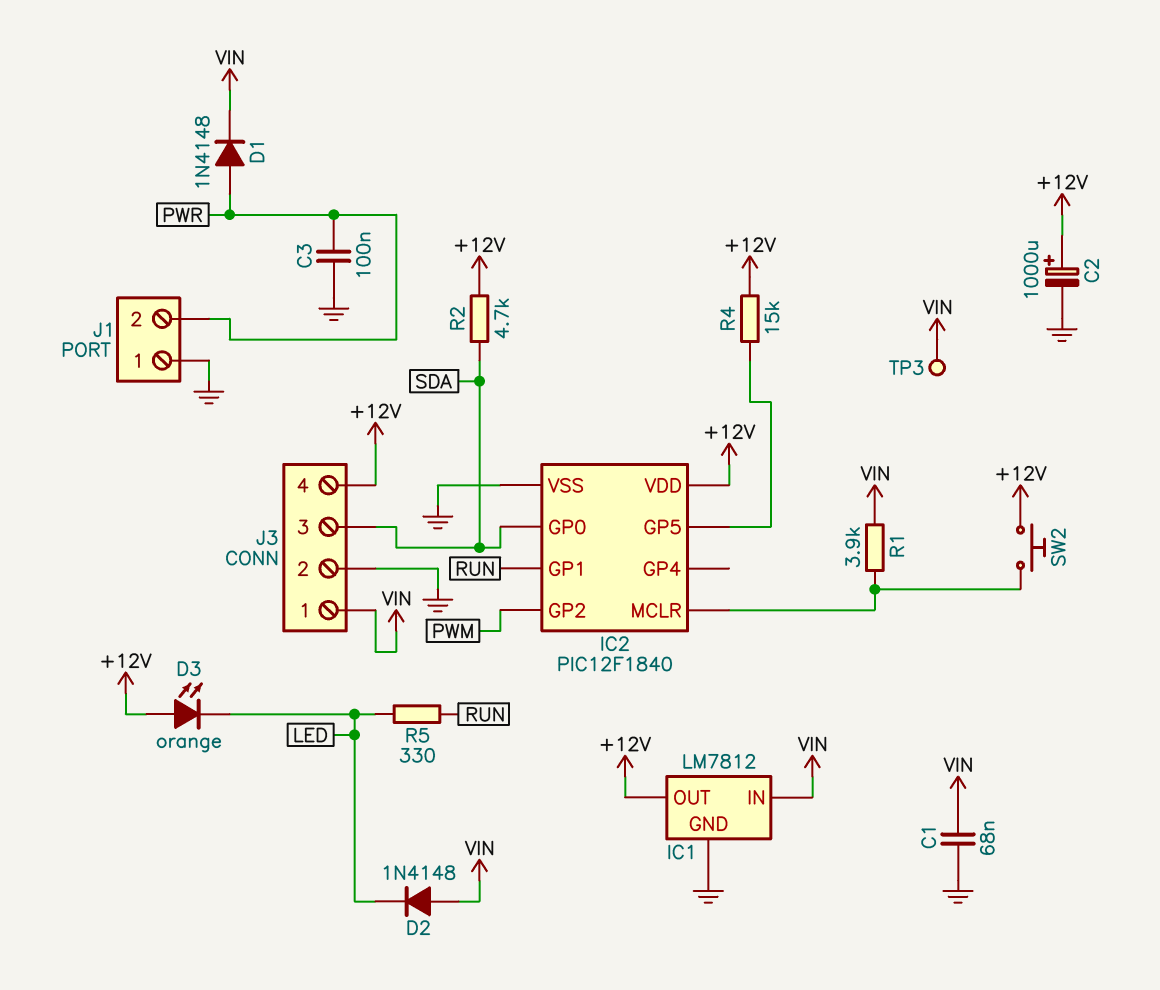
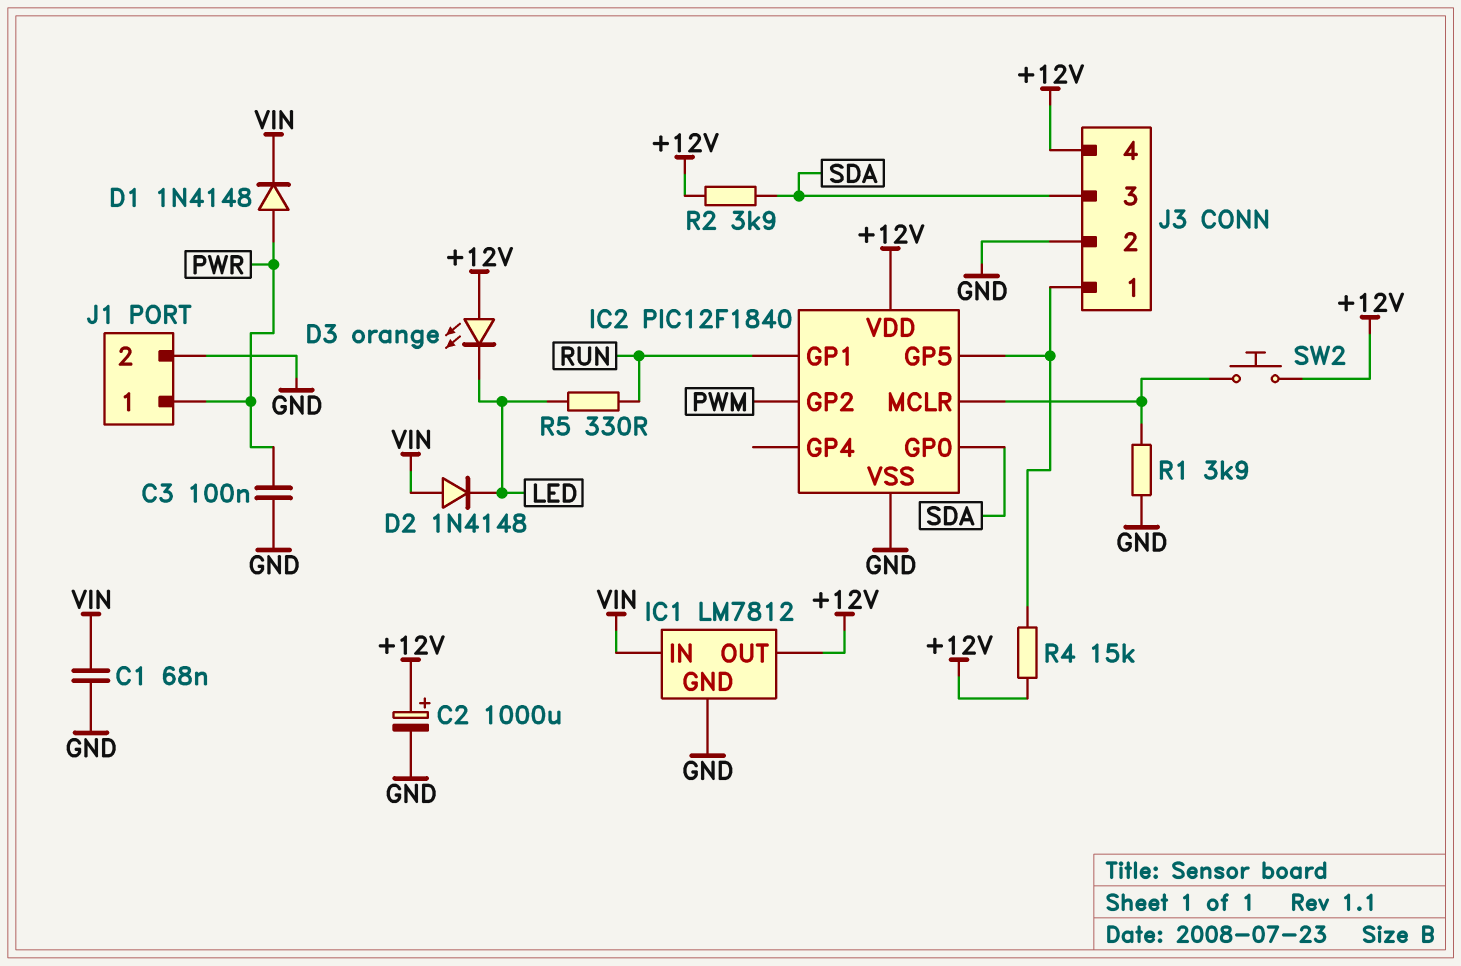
J1 pin 1: GND -> PWR
J1 pin 2: PWR -> GND
J3 pin 1: VIN -> IC2/GP5
R1: 3.9k (IC2/MCLR, VIN) -> 3.9k (GND, IC2/MCLR)
R2: 4.7k (+12V, SDA) -> 3.9k (+12V, SDA)
TP3: test point (VIN) -> none

